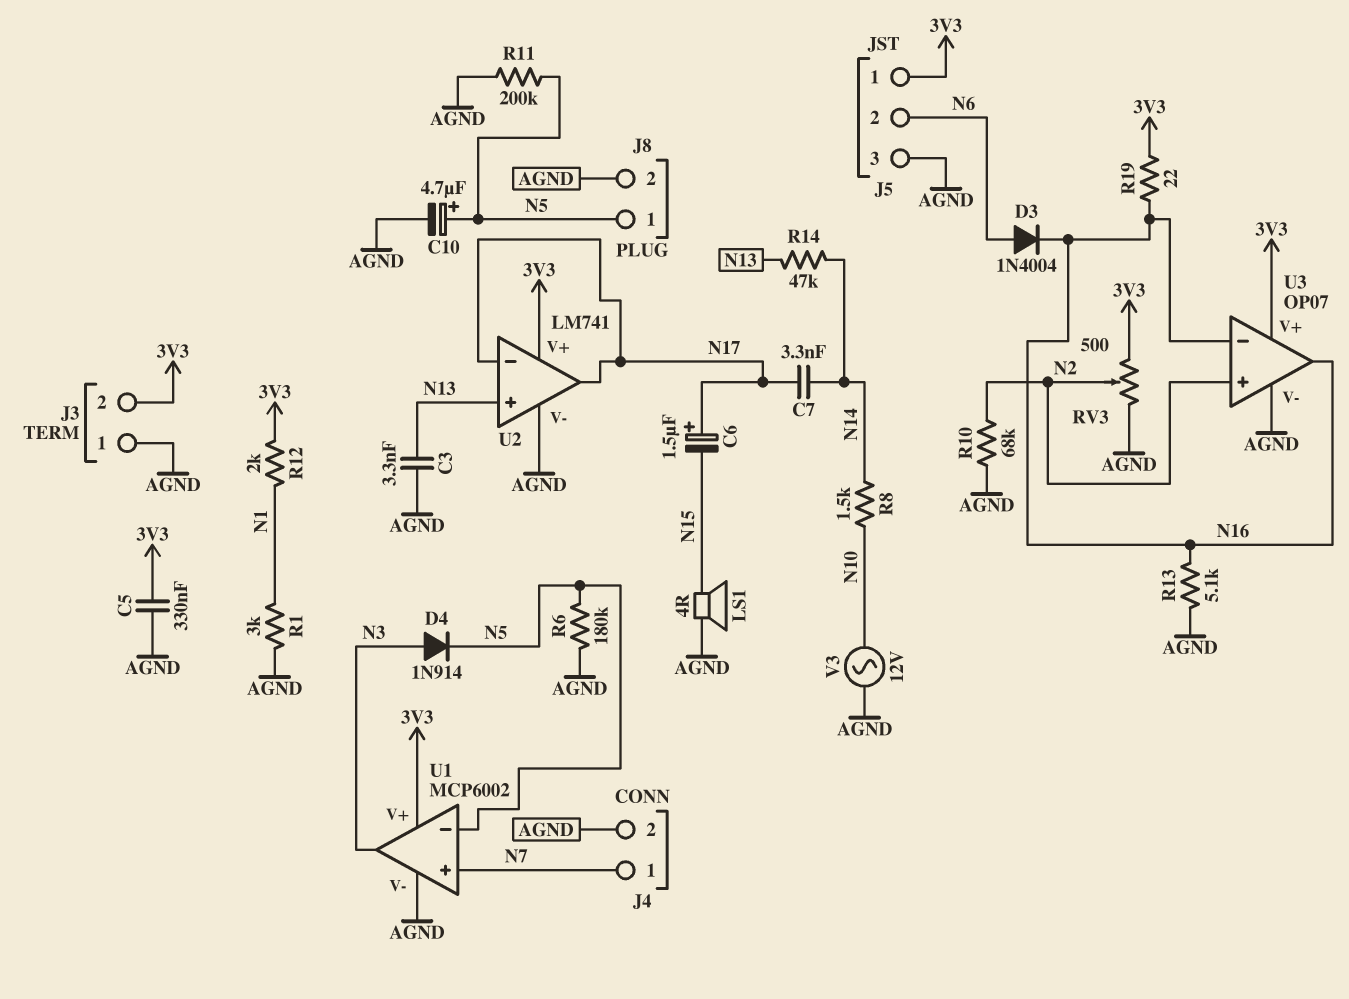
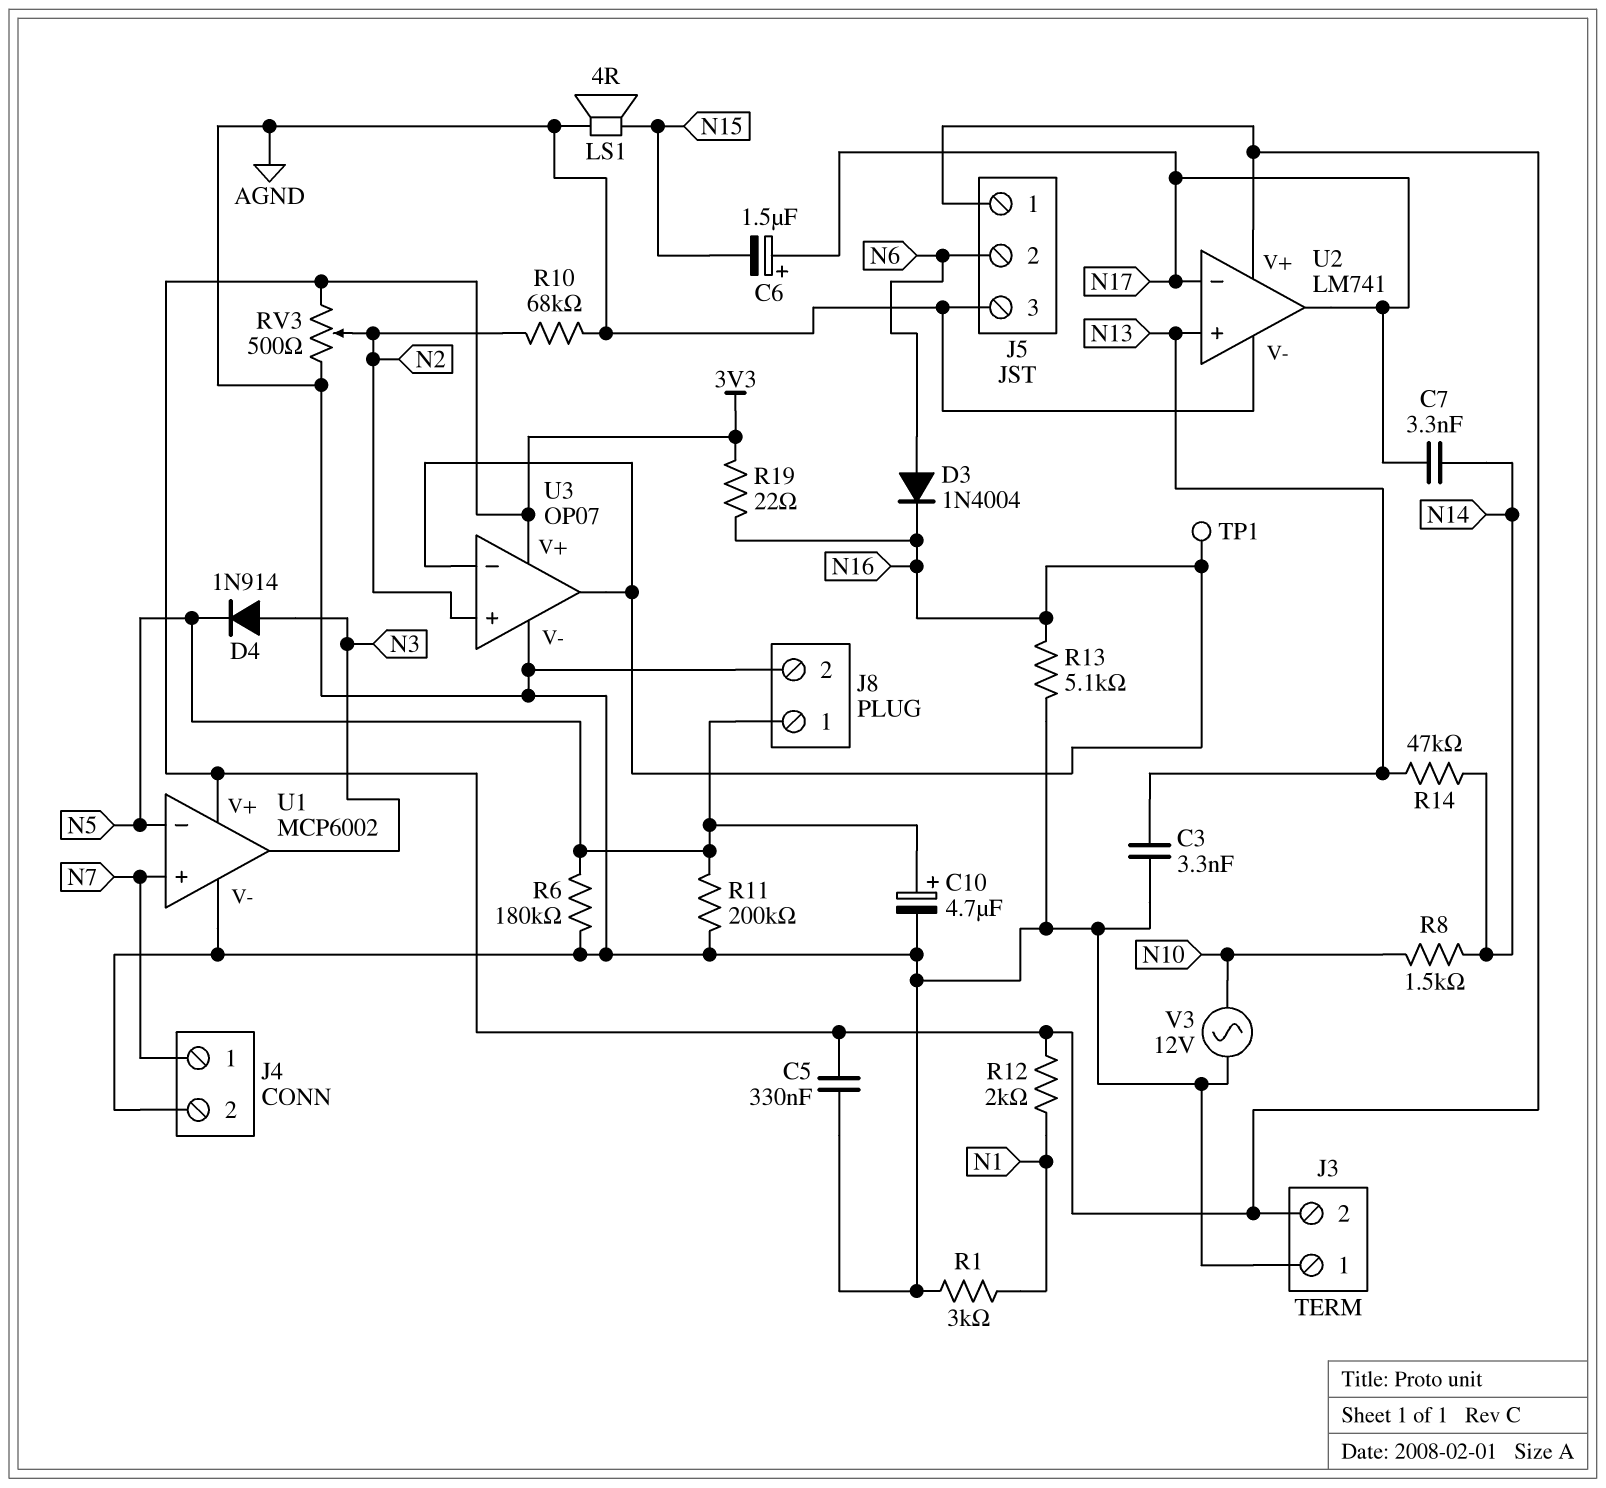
TP1: none -> test point (N16)

